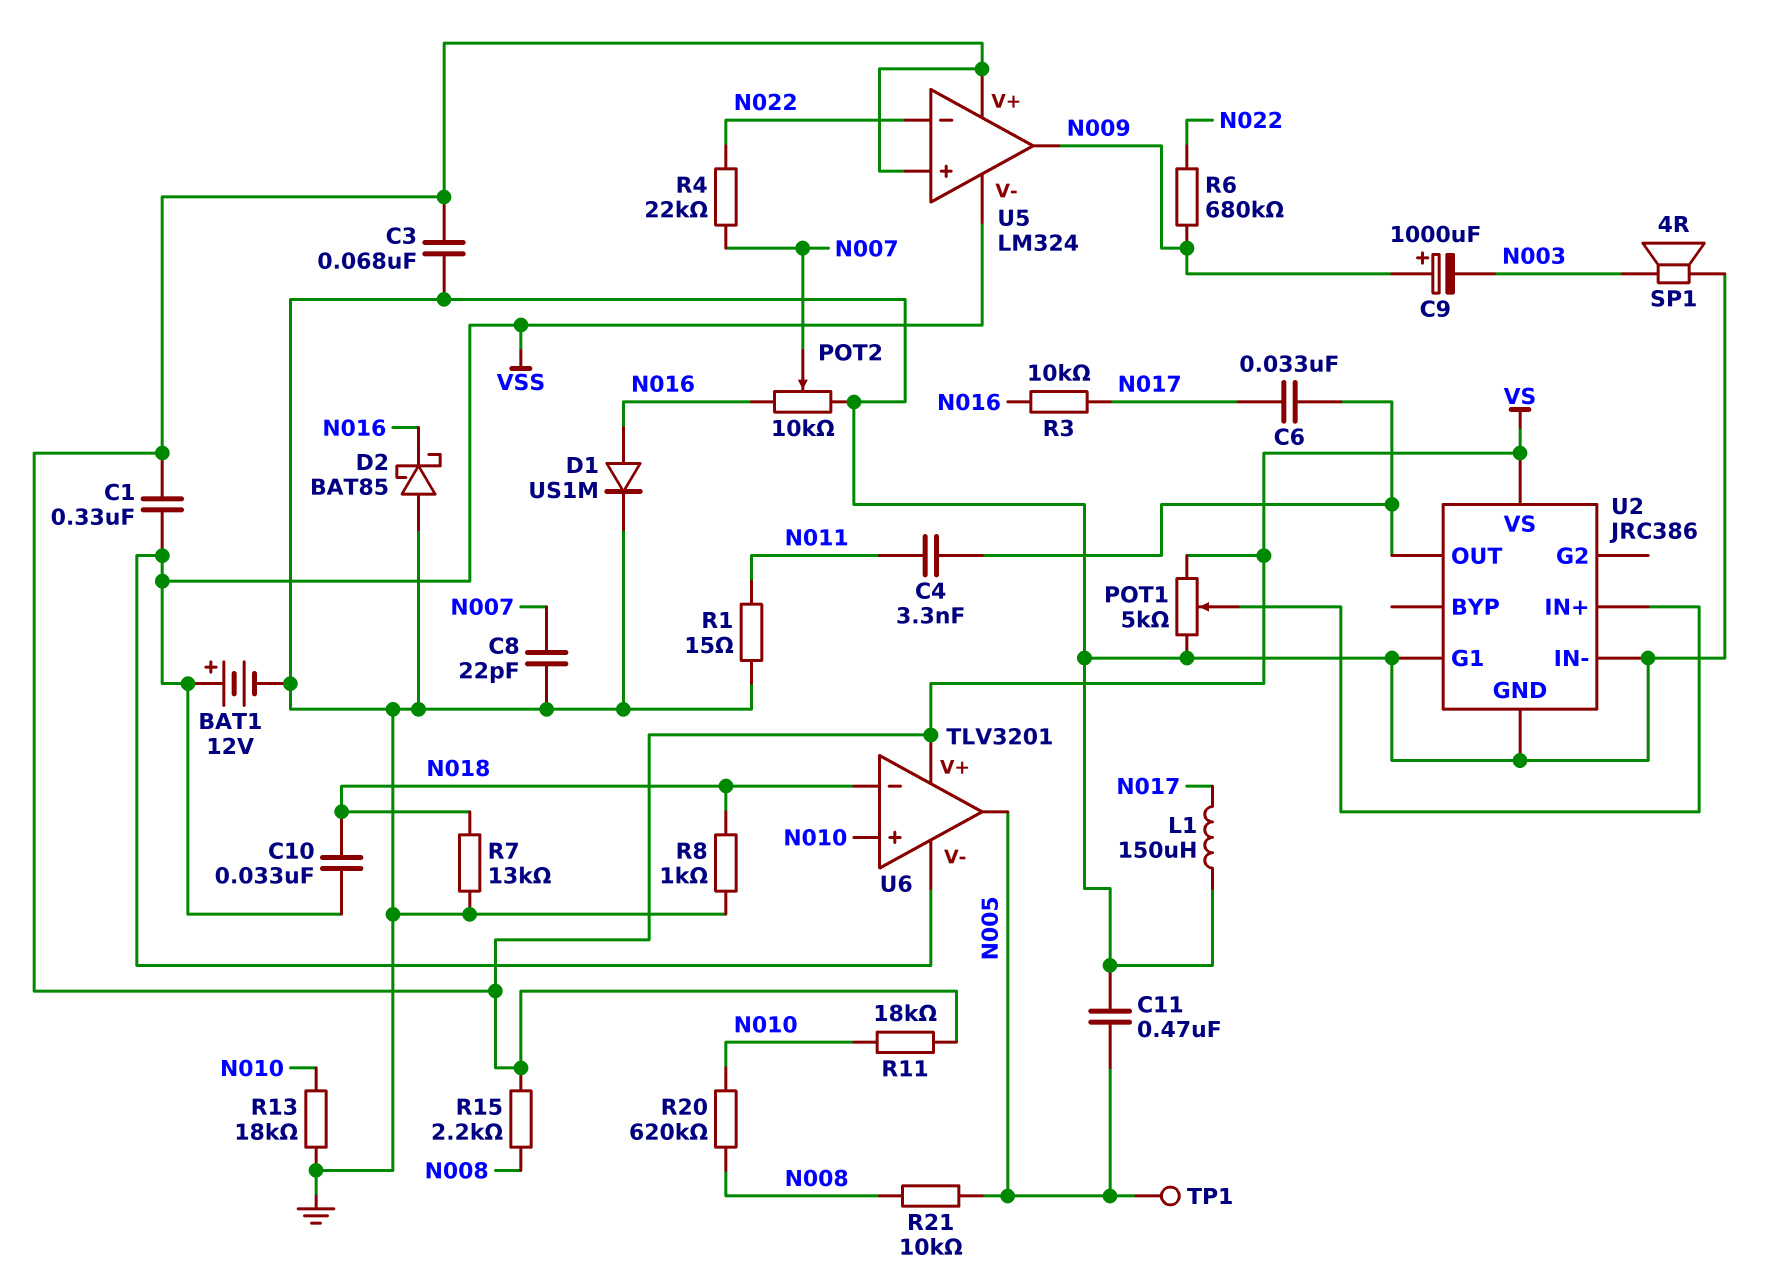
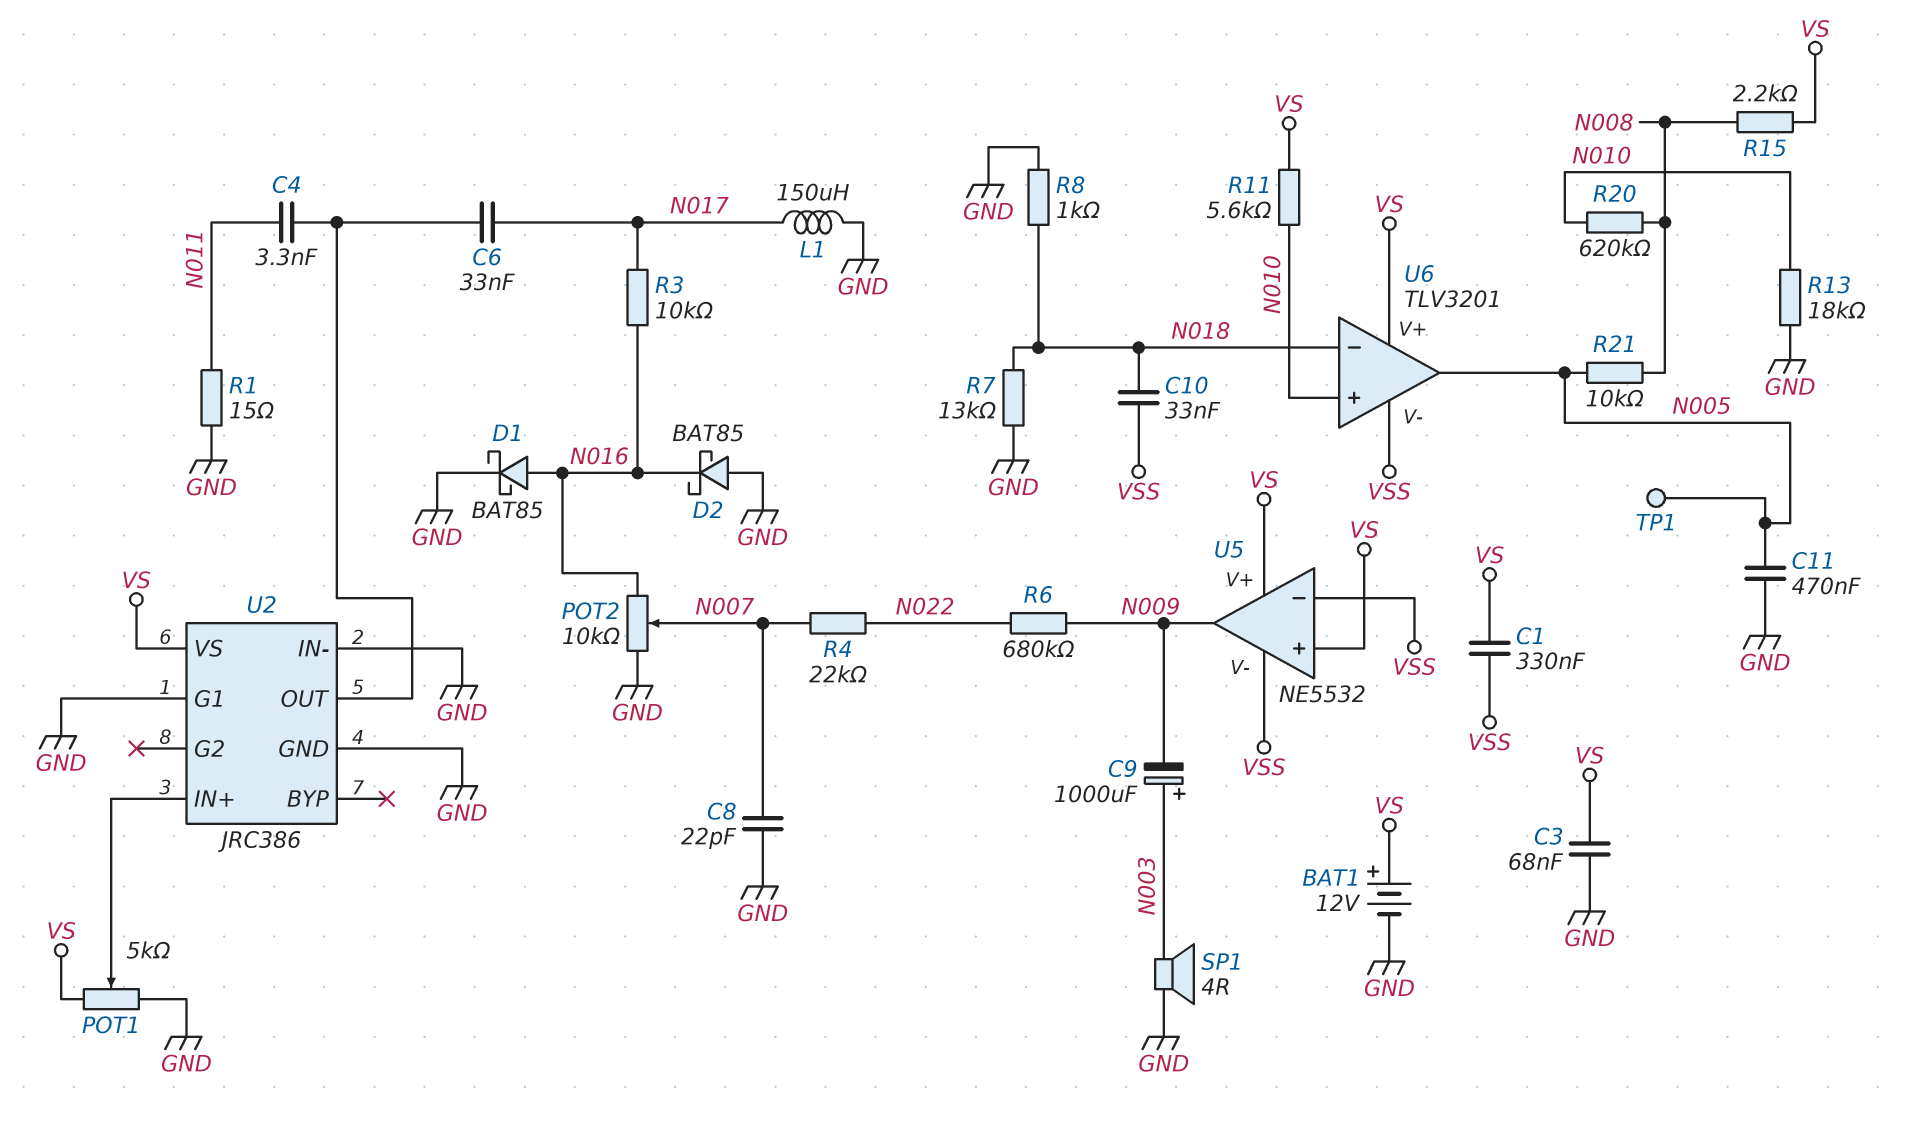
BAT1: 12V (plus VSS, minus GND) -> 12V (plus VS, minus GND)
C9: 1000uF (plus N009, minus N003) -> 1000uF (plus N003, minus N009)
D1: diode US1M (A N016, K GND) -> schottky BAT85 (A N016, K GND)
R11: 18k (N010, VS) -> 5.6k (N010, VS)
U5: LM324 -> NE5532
U5 pin in-: N022 -> VSS

